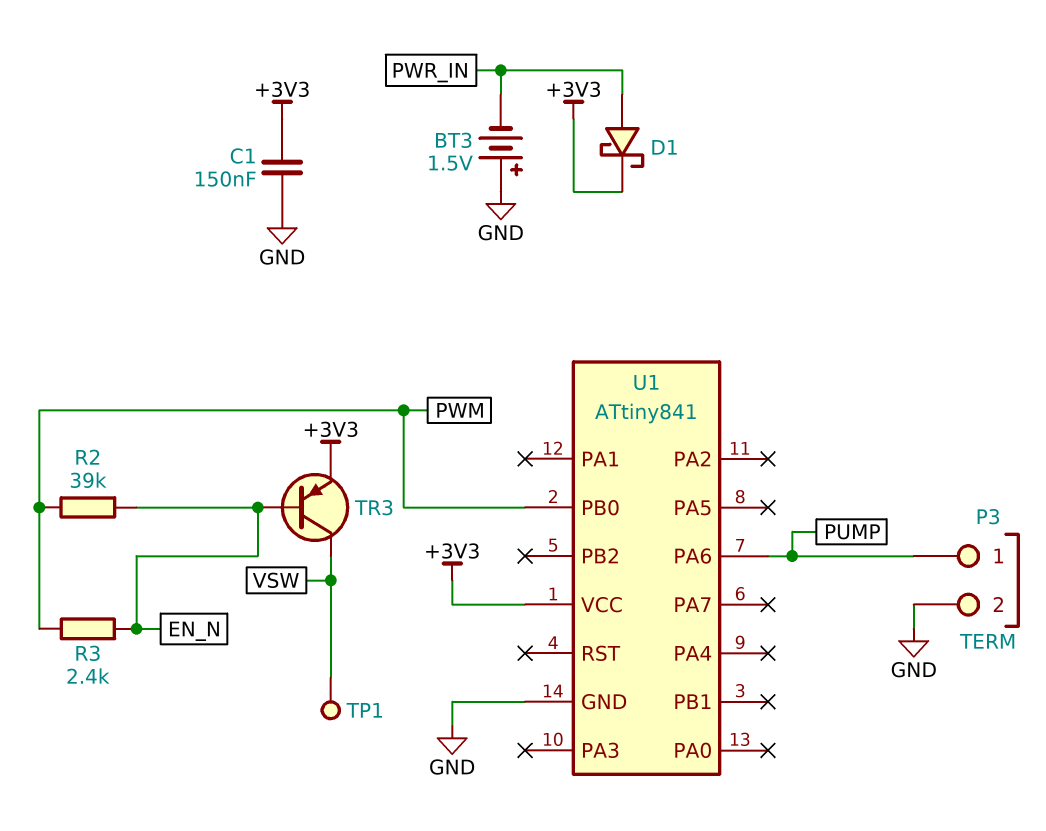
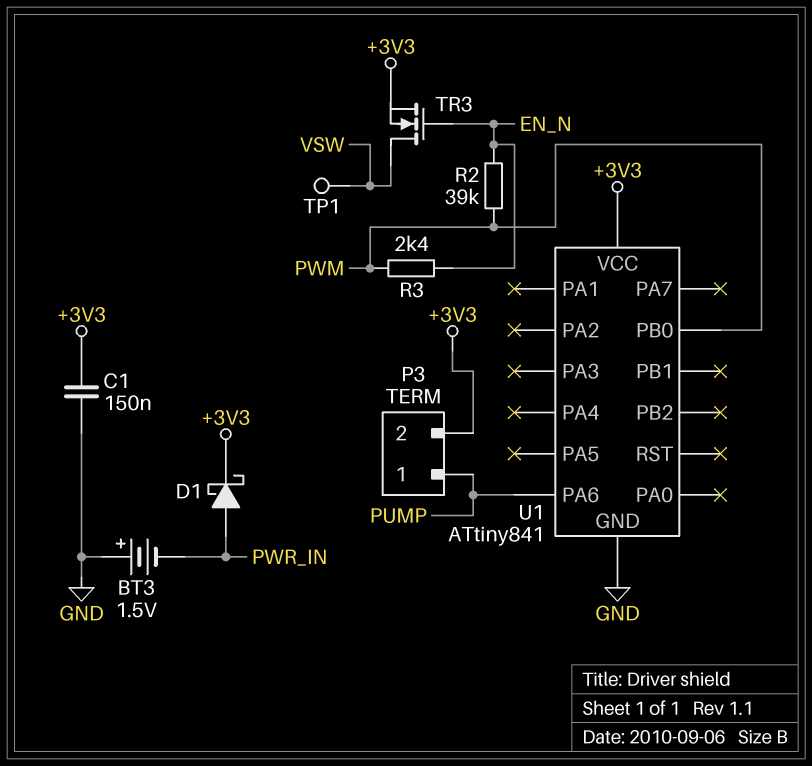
P3 pin 2: GND -> +3V3
TR3: PNP (B EN_N, C VSW, E +3V3) -> NMOS (G EN_N, D VSW, S +3V3)

